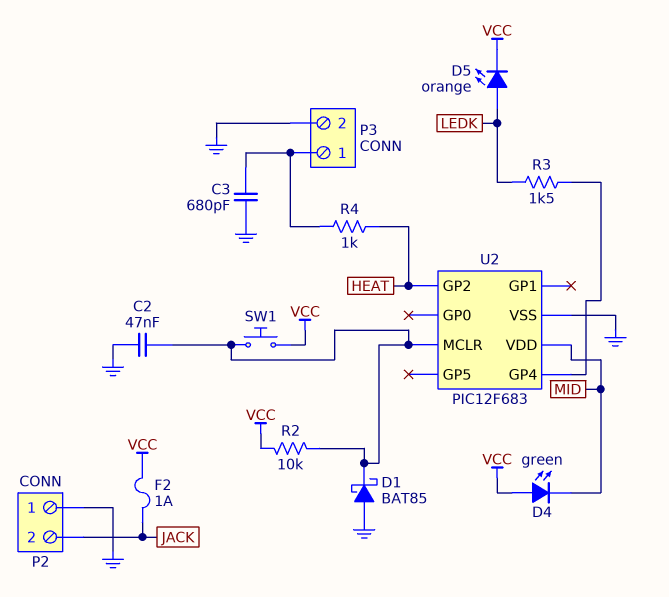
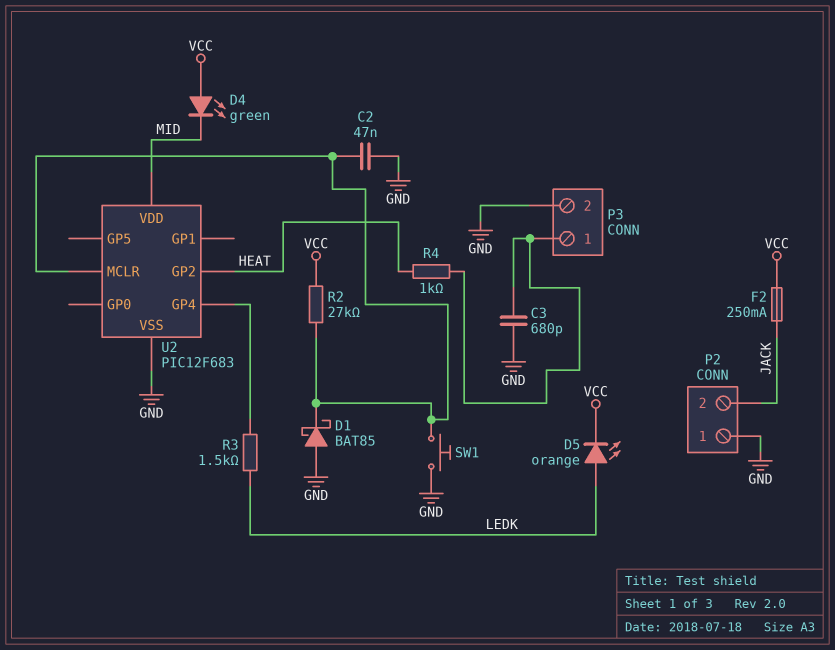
F2: 1A (JACK, VCC) -> 250mA (JACK, VCC)
R2: 10k (U2/MCLR, VCC) -> 27k (U2/MCLR, VCC)
SW1: button (U2/MCLR, VCC) -> button (GND, U2/MCLR)

